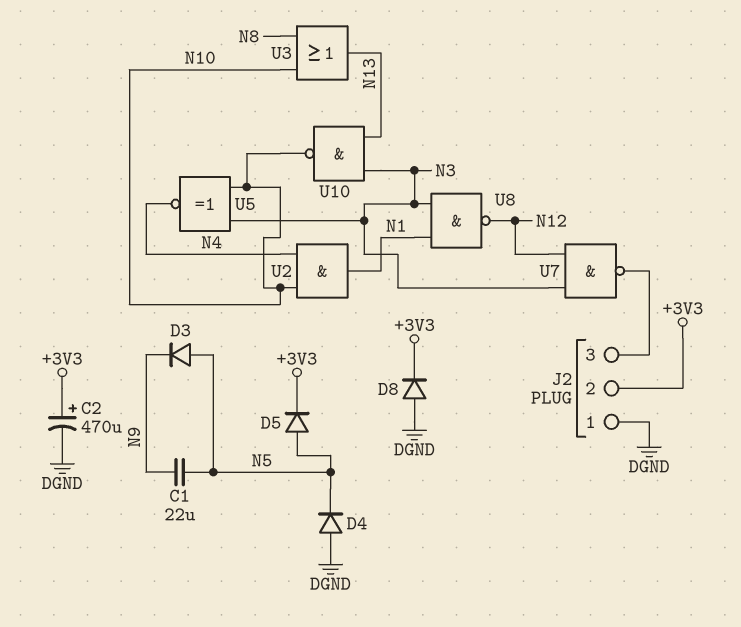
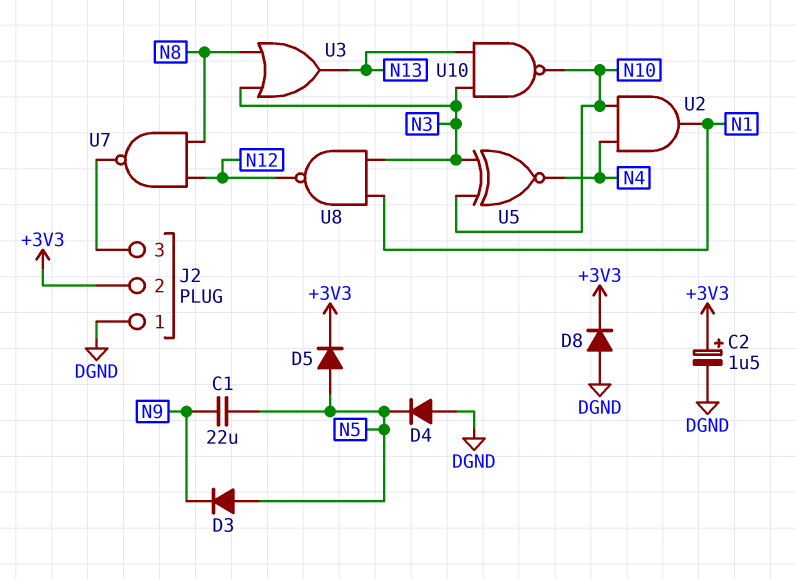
C2: 470uF (plus +3V3, minus DGND) -> 1.5uF (plus +3V3, minus DGND)
U3: OR (in N8, in N10, out N13) -> OR (in N3, in N8, out N13)
U7: NAND (in N3, in N12, out J2/3) -> NAND (in N8, in N12, out J2/3)

